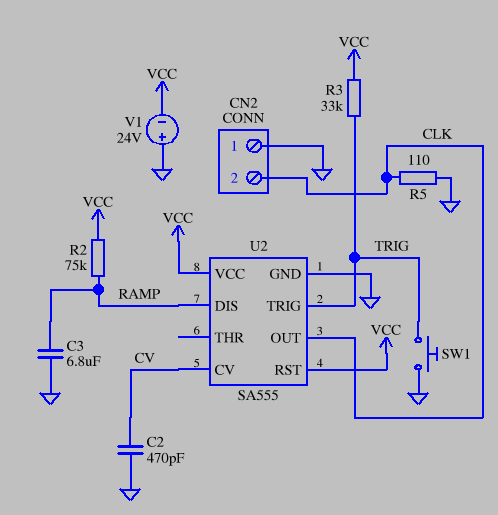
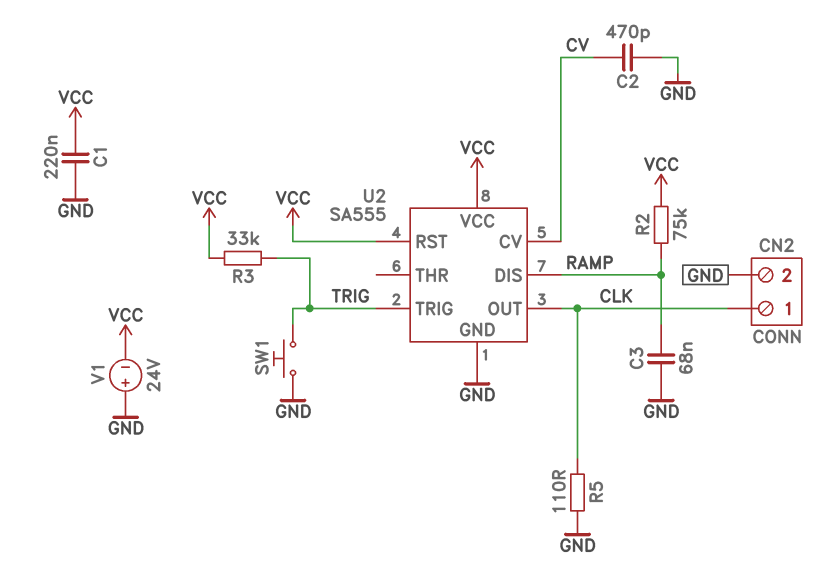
C1: none -> 220nF (GND, VCC)
C3: 6.8uF (GND, RAMP) -> 68nF (GND, RAMP)
CN2 pin 1: GND -> CLK
CN2 pin 2: CLK -> GND

